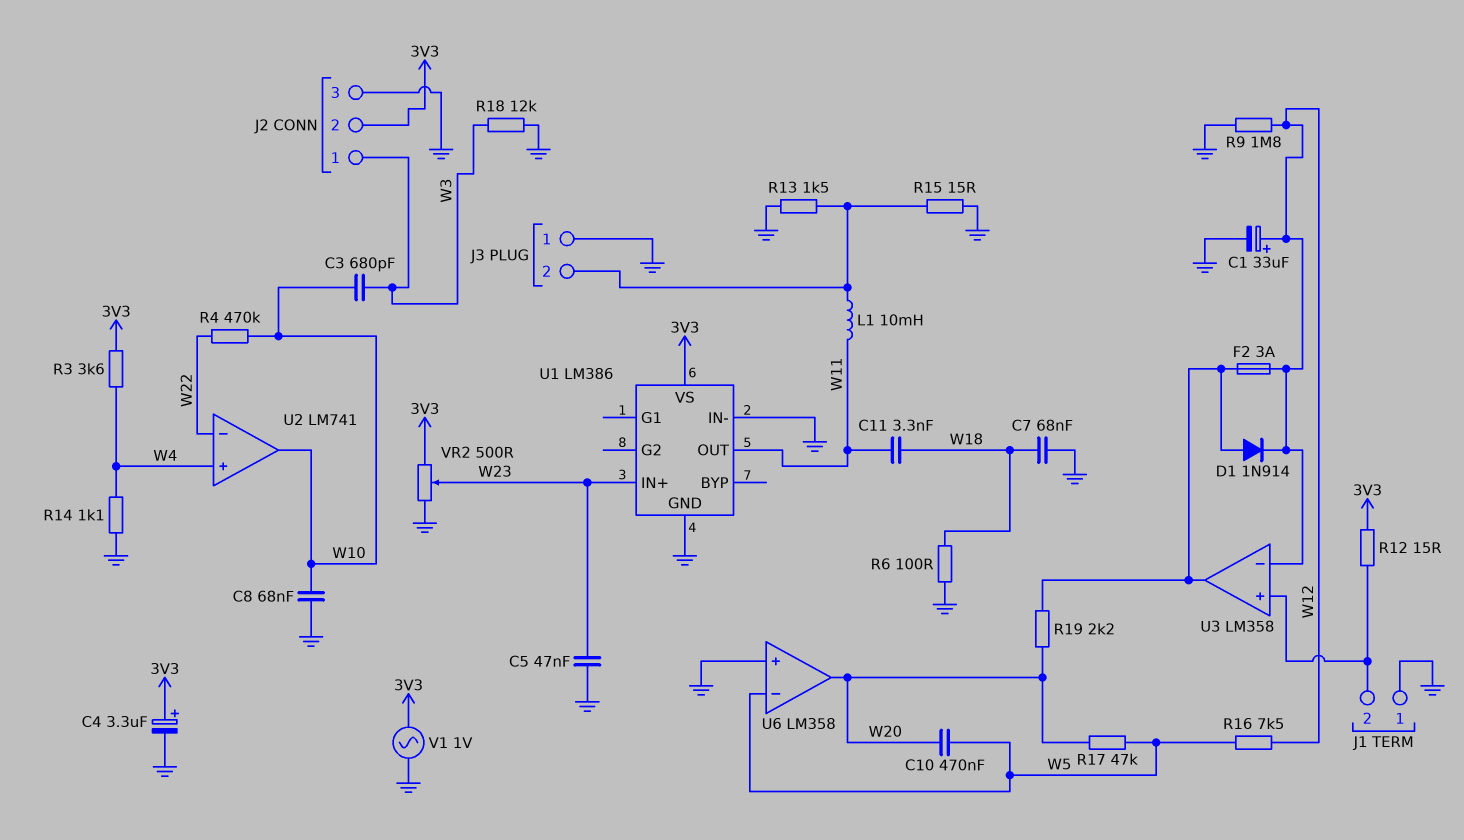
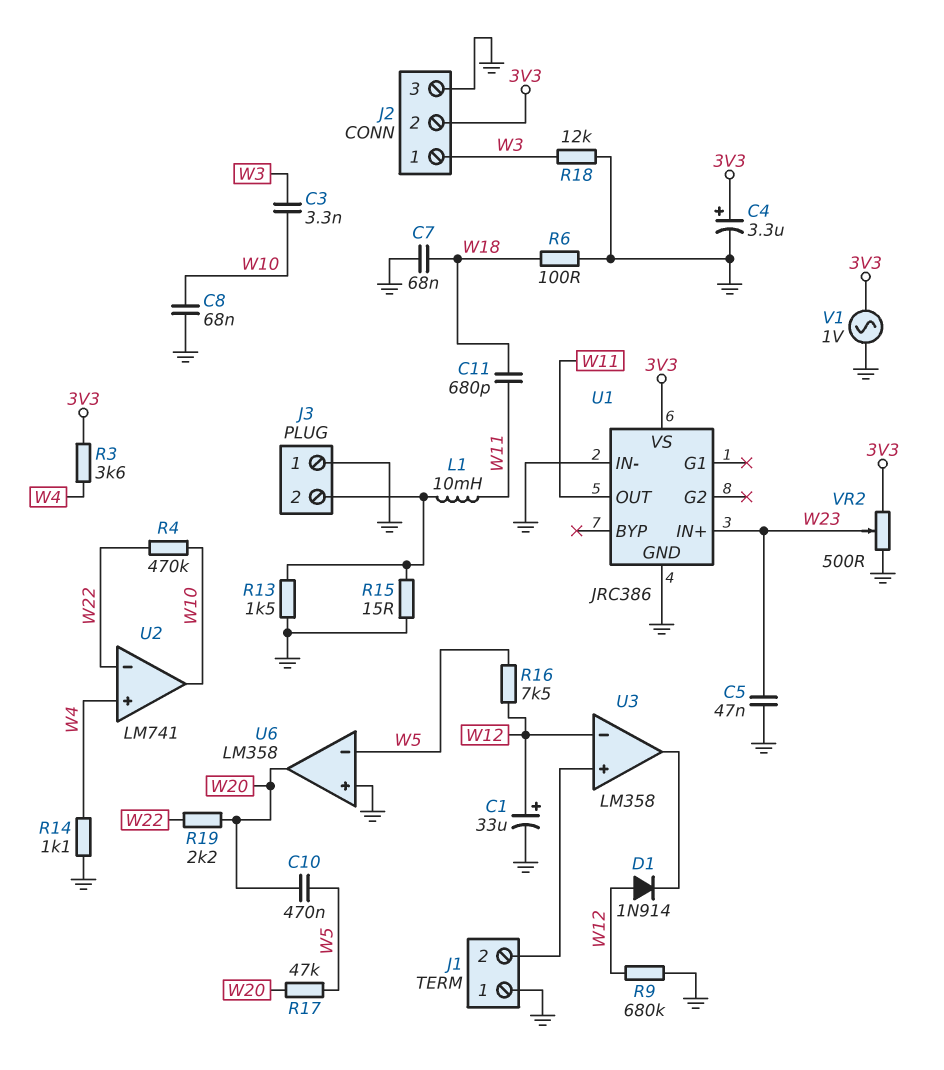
C3: 680pF (W3, W10) -> 3.3nF (W3, W10)
C11: 3.3nF (W11, W18) -> 680pF (W11, W18)
D1: diode 1N914 (A U3/out, K W12) -> diode 1N914 (A W12, K U3/out)
F2: 3A (U3/out, W12) -> none
R9: 1.8M (GND, W12) -> 680k (GND, W12)
R12: 15 (3V3, J1/2) -> none
R19: 2.2k (U3/out, W20) -> 2.2k (W20, W22)
U1: LM386 -> JRC386

